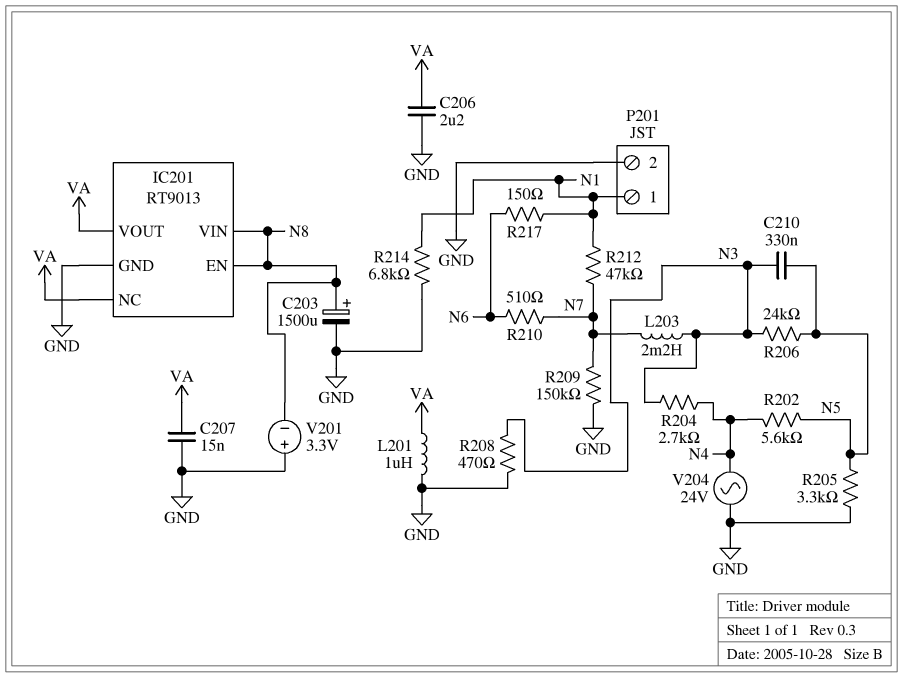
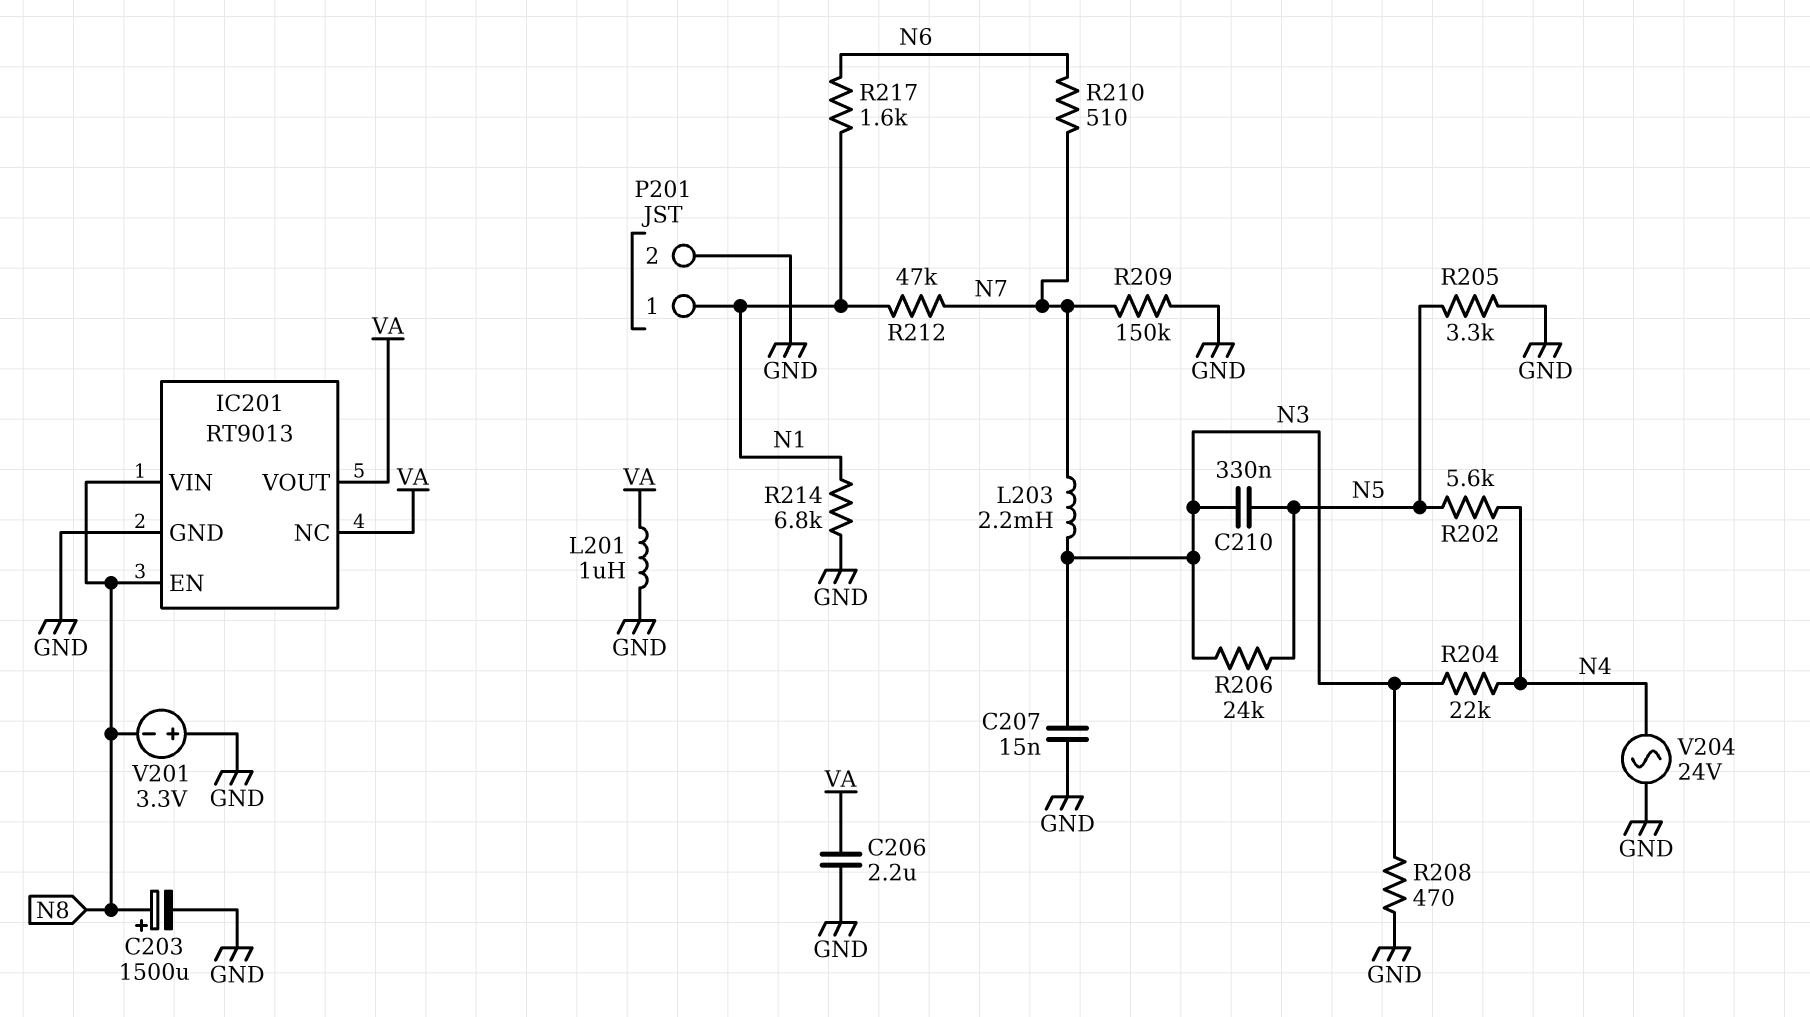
C207: 15nF (GND, VA) -> 15nF (GND, N3)
R204: 2.7k (N3, N4) -> 22k (N3, N4)
R217: 150 (N1, N6) -> 1.6k (N1, N6)

